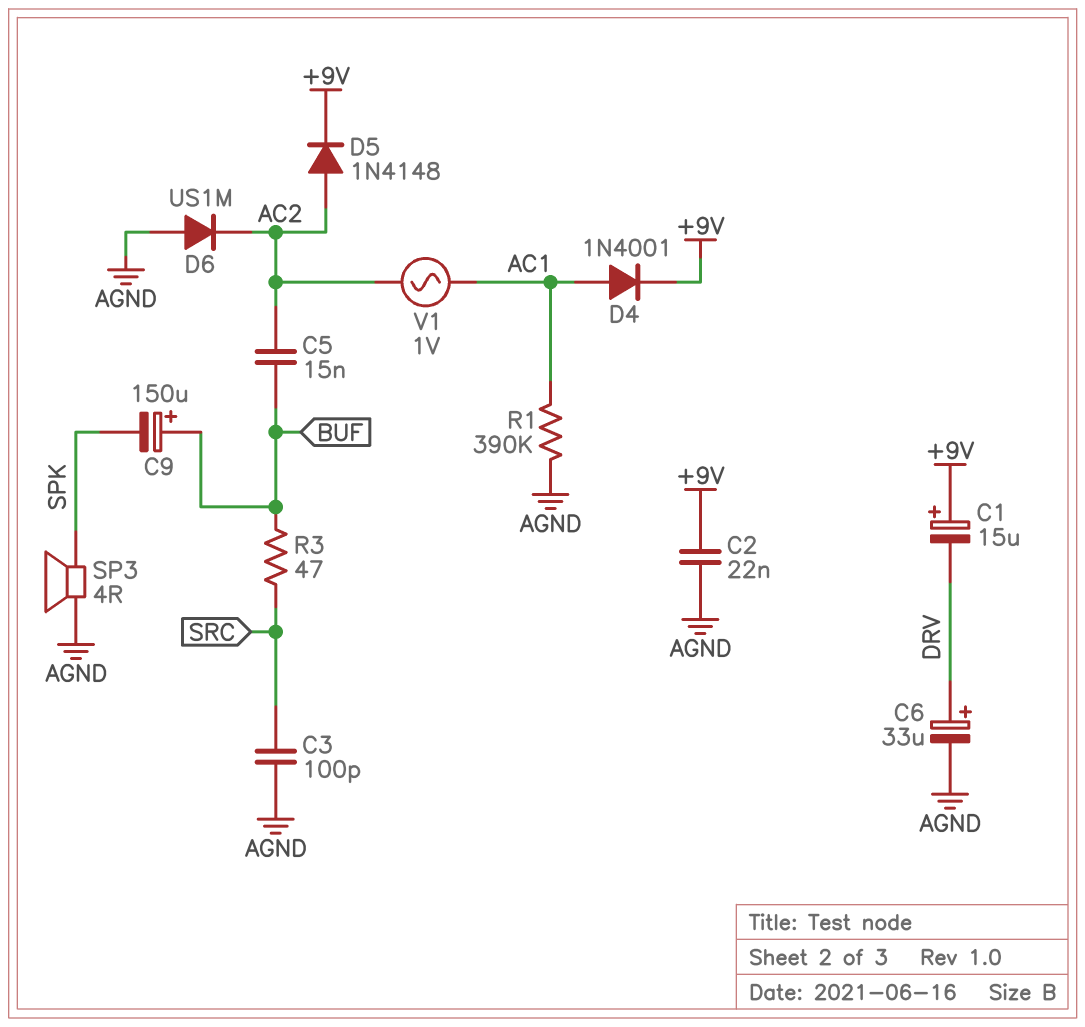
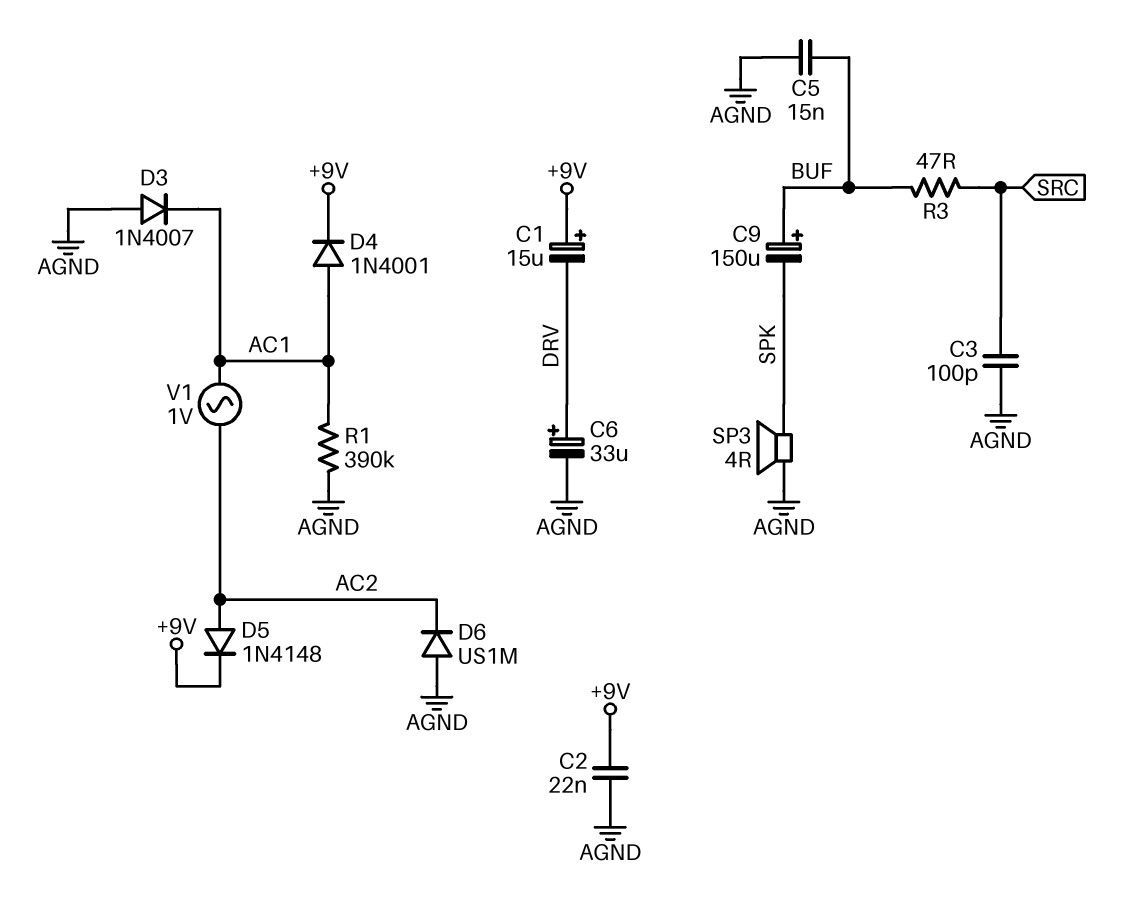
C5: 15nF (AC2, BUF) -> 15nF (AGND, BUF)
D3: none -> diode 1N4007 (A AGND, K AC1)

